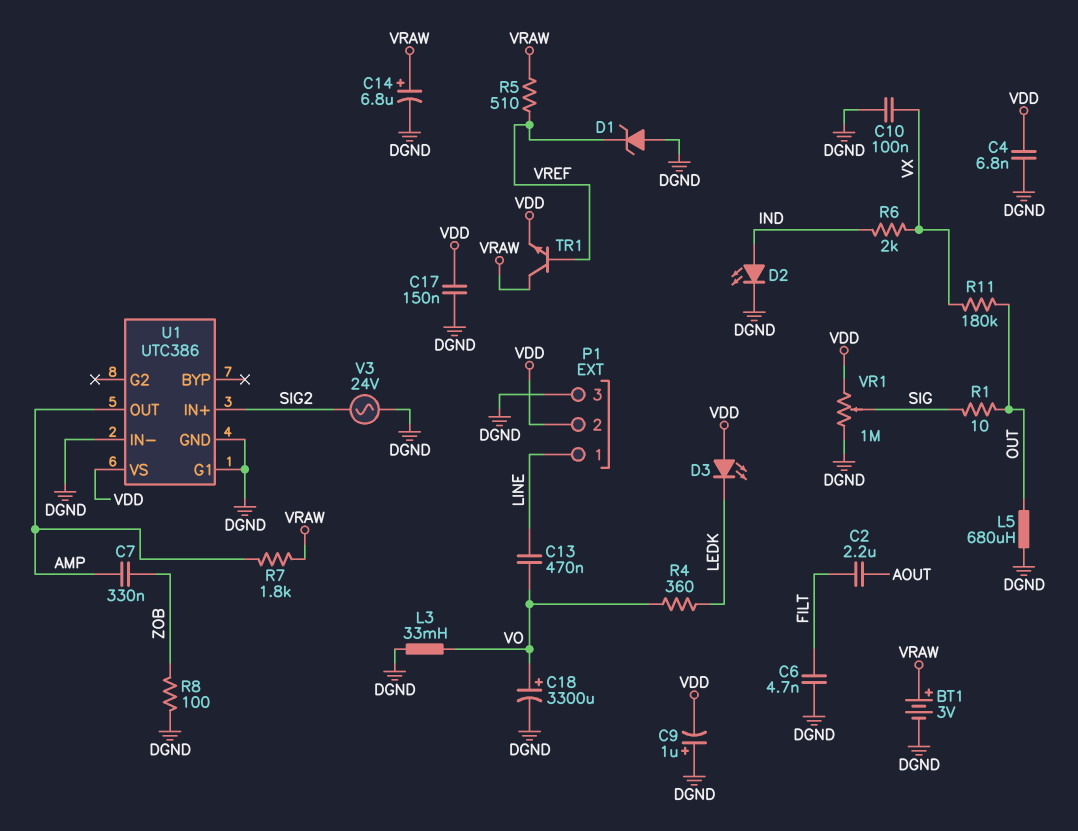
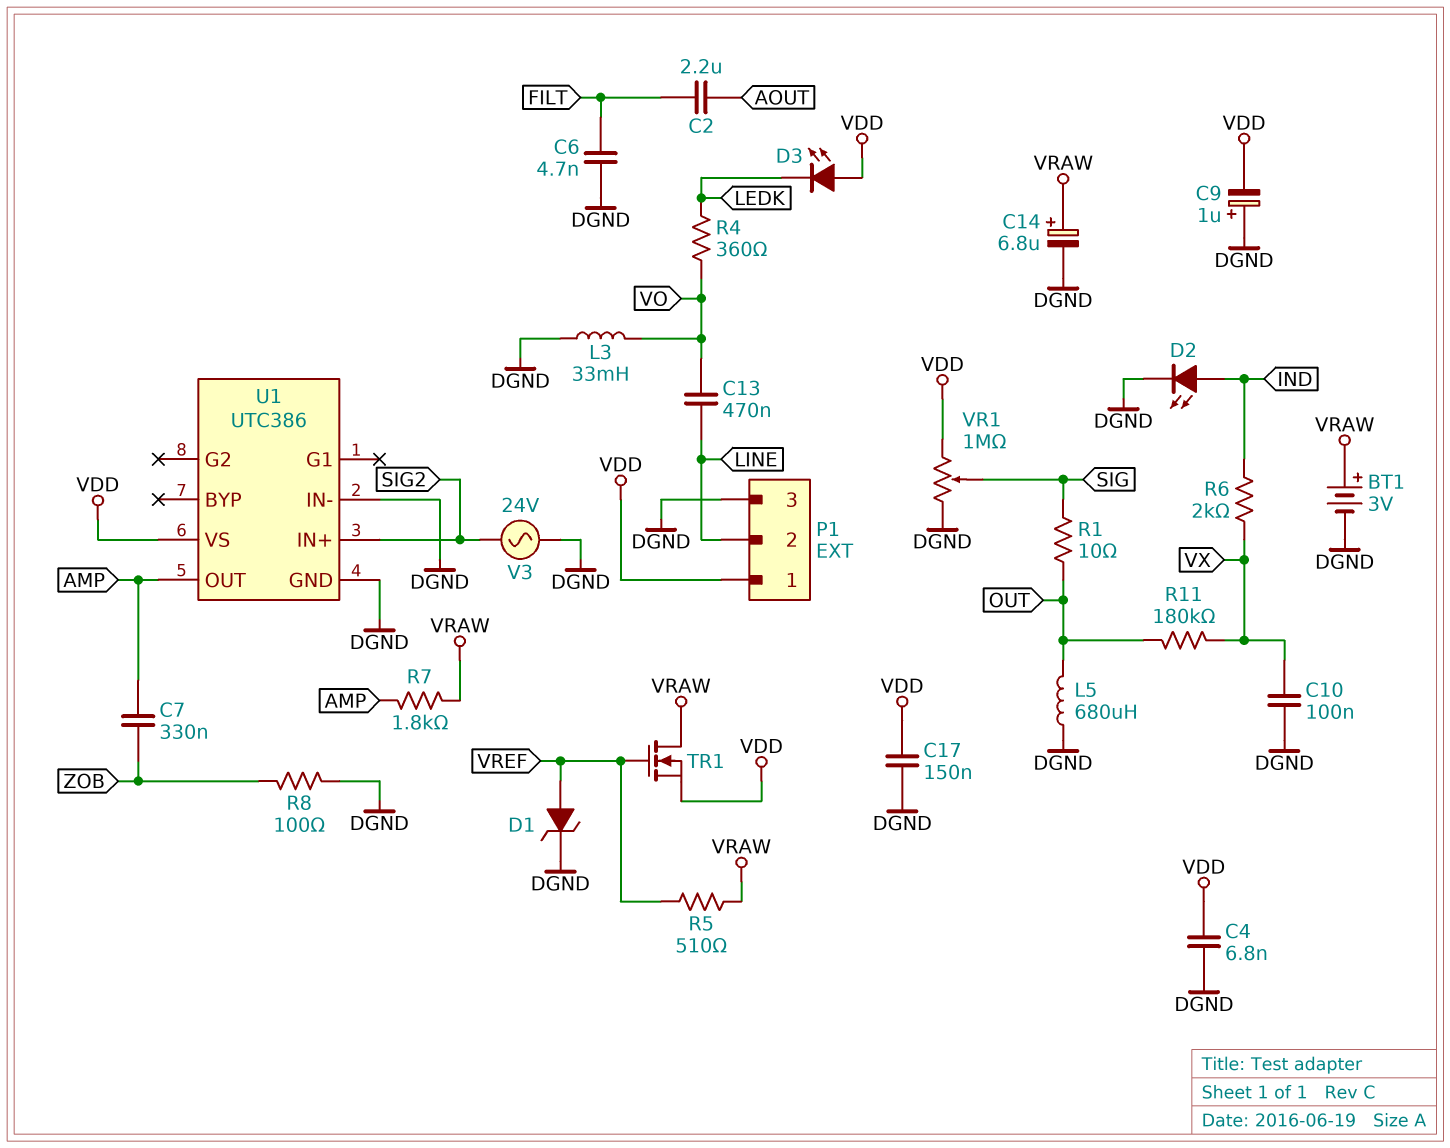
C18: 3300uF (plus VO, minus DGND) -> none
D1: zener (A DGND, K VREF) -> zener (A VREF, K DGND)
P1 pin 1: LINE -> VDD
P1 pin 2: VDD -> LINE
TR1: NPN (B VREF, C VRAW, E VDD) -> NMOS (G VREF, D VRAW, S VDD)
U1 pin G1: DGND -> none

